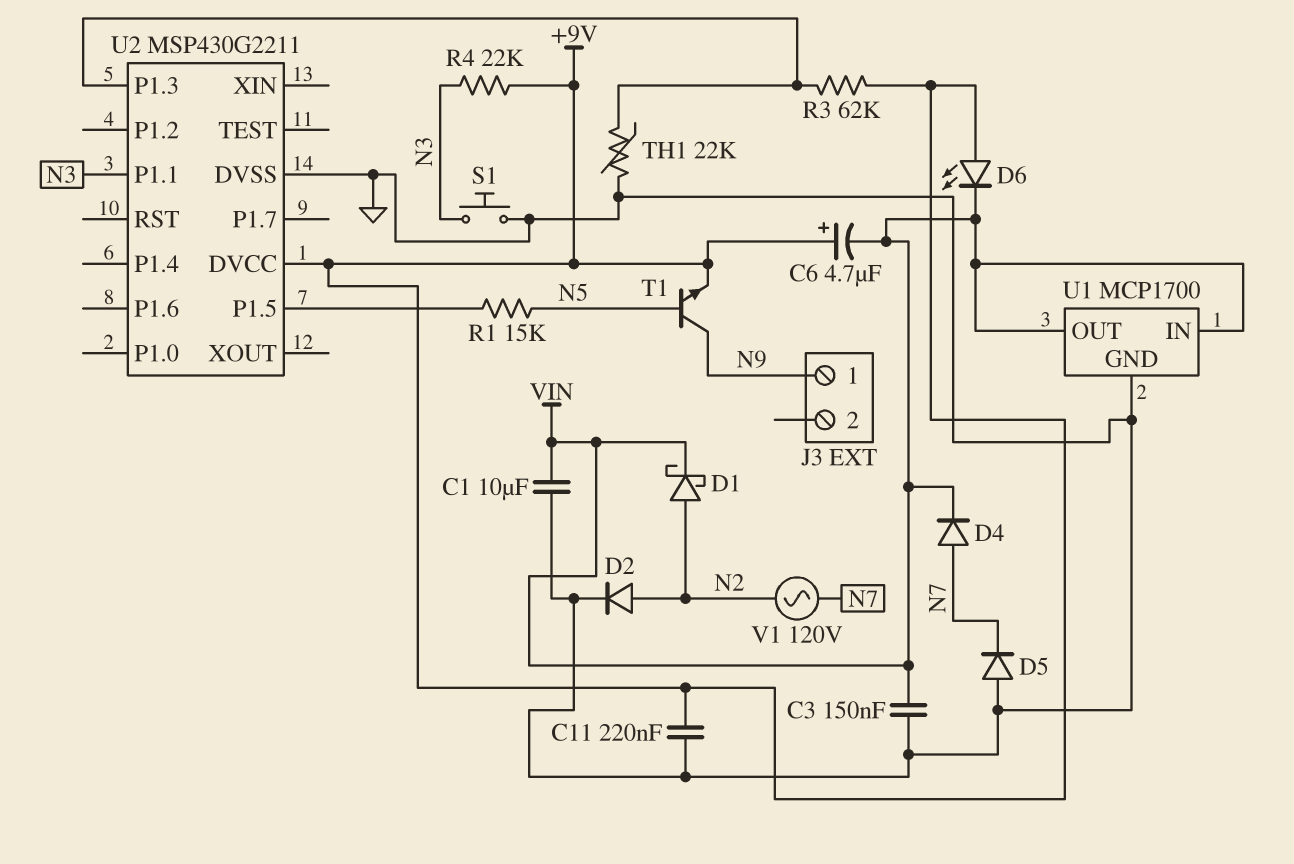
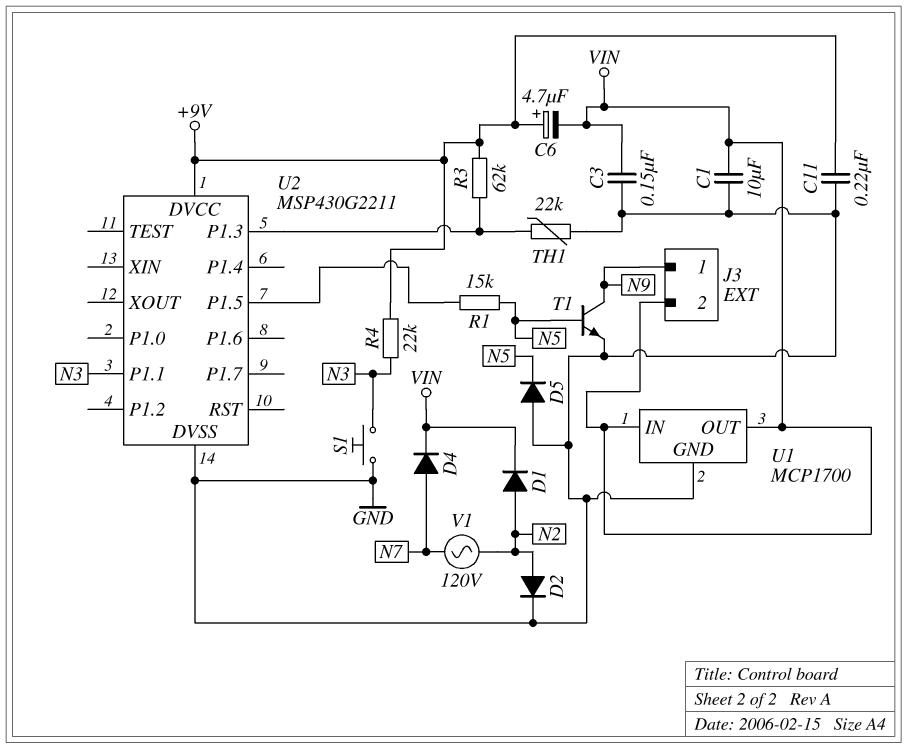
D1: schottky (A N2, K VIN) -> diode (A N2, K VIN)
D5: diode (A GND, K N7) -> diode (A GND, K N5)
D6: LED (A +9V, K VIN) -> none
J3 pin 2: none -> VIN
T1: NPN (B N5, C N9, E +9V) -> NPN (B N5, C N9, E GND)

